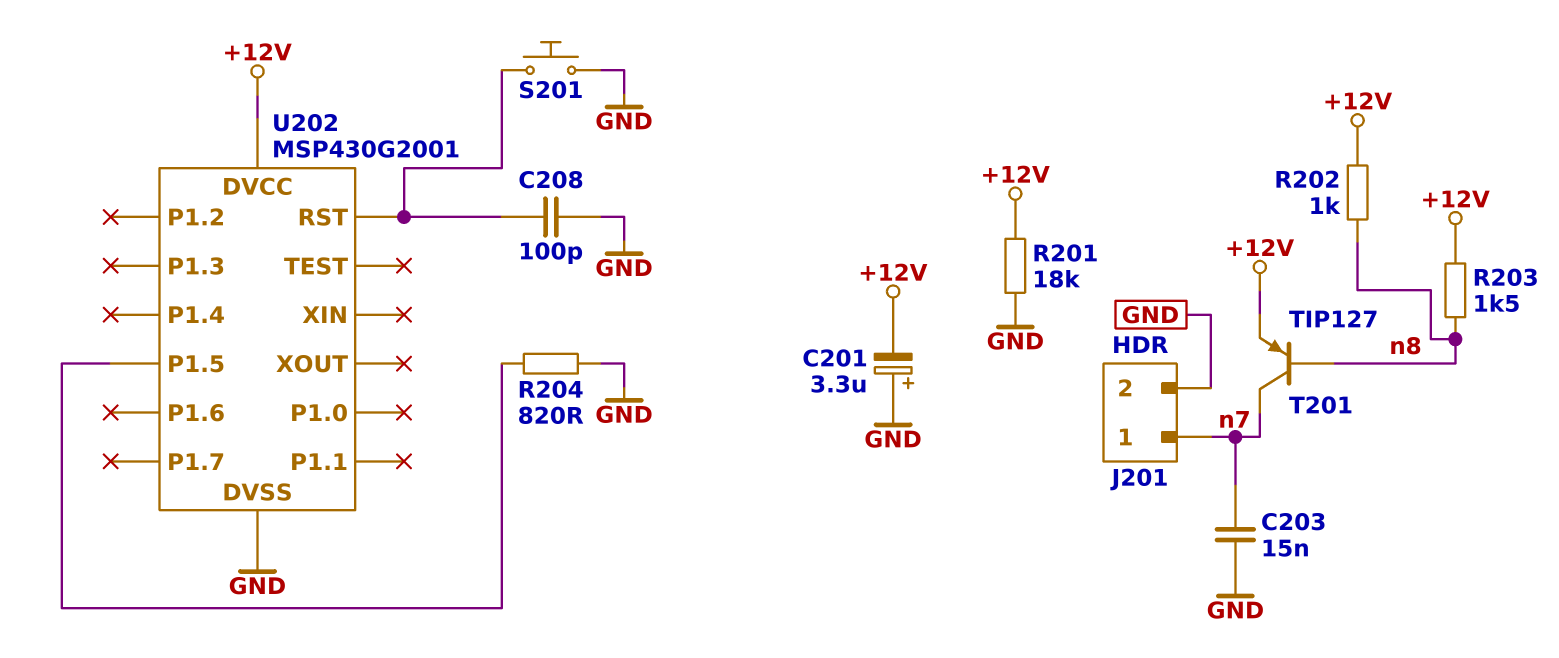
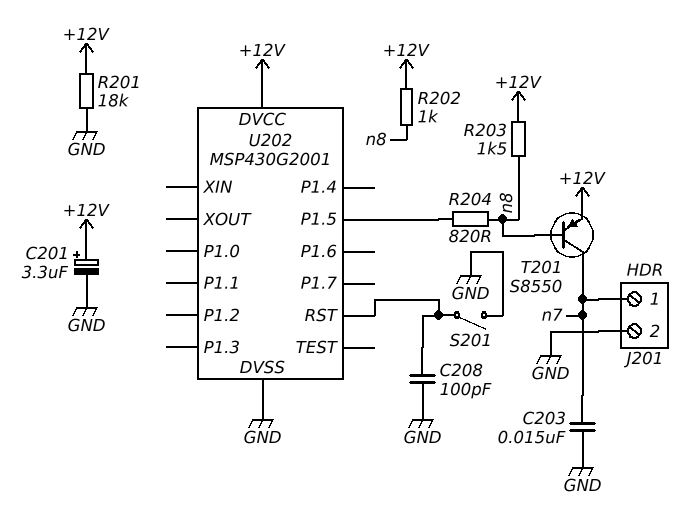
C201: 3.3uF (plus GND, minus +12V) -> 3.3uF (plus +12V, minus GND)
R204: 820 (GND, U202/P1.5) -> 820 (U202/P1.5, n8)
S201: button (GND, U202/RST) -> switch (GND, U202/RST)
T201: PNP TIP127 (B n8, C n7, E +12V) -> PNP S8550 (B n8, C n7, E +12V)

